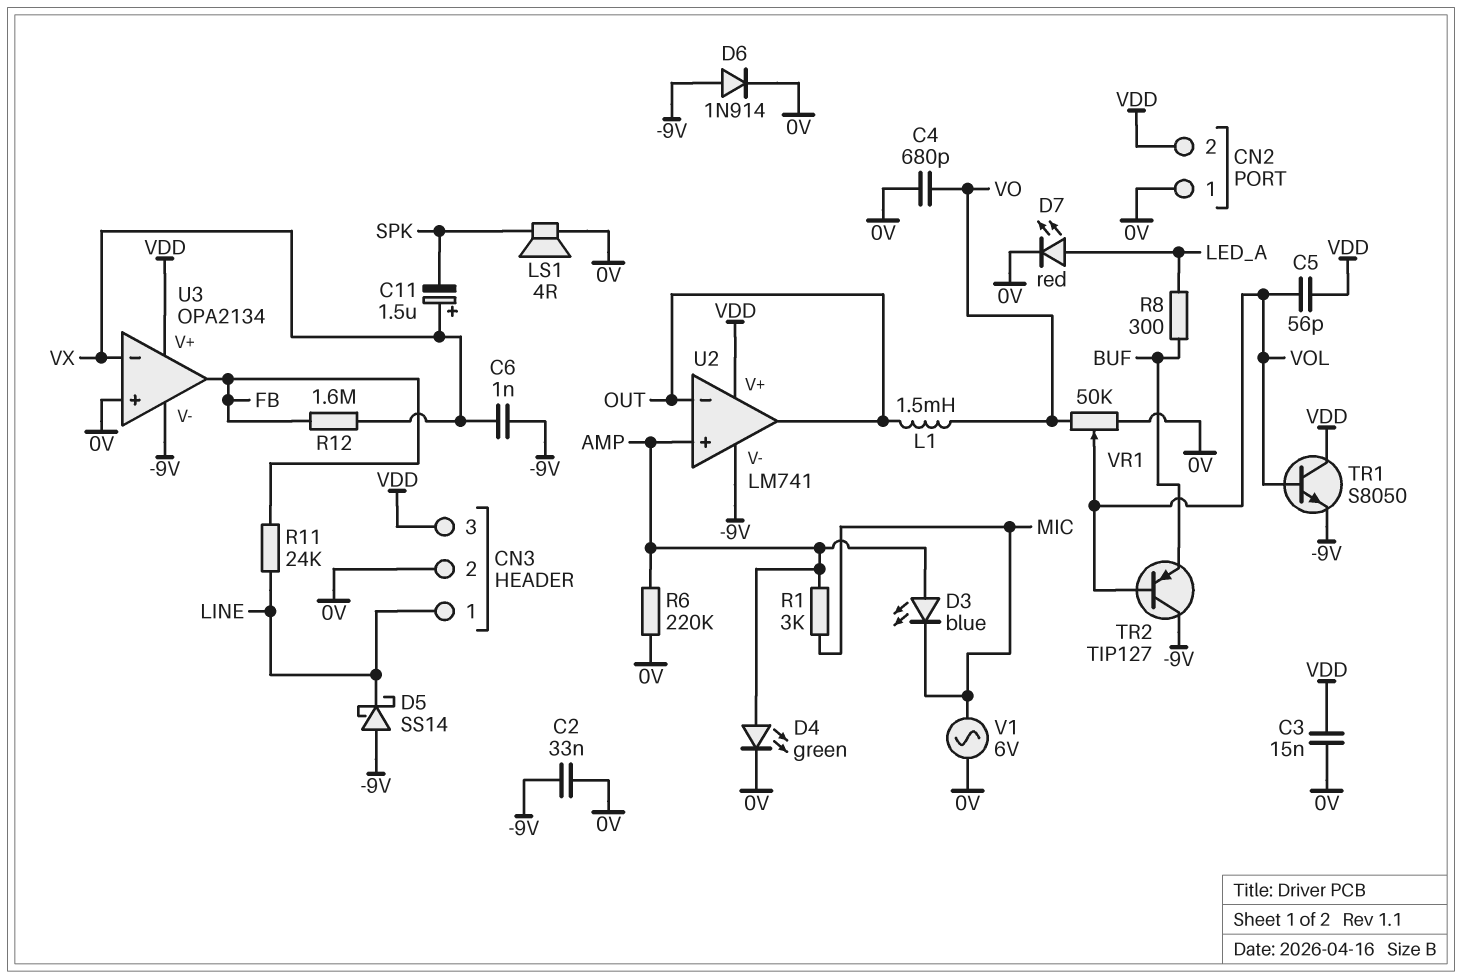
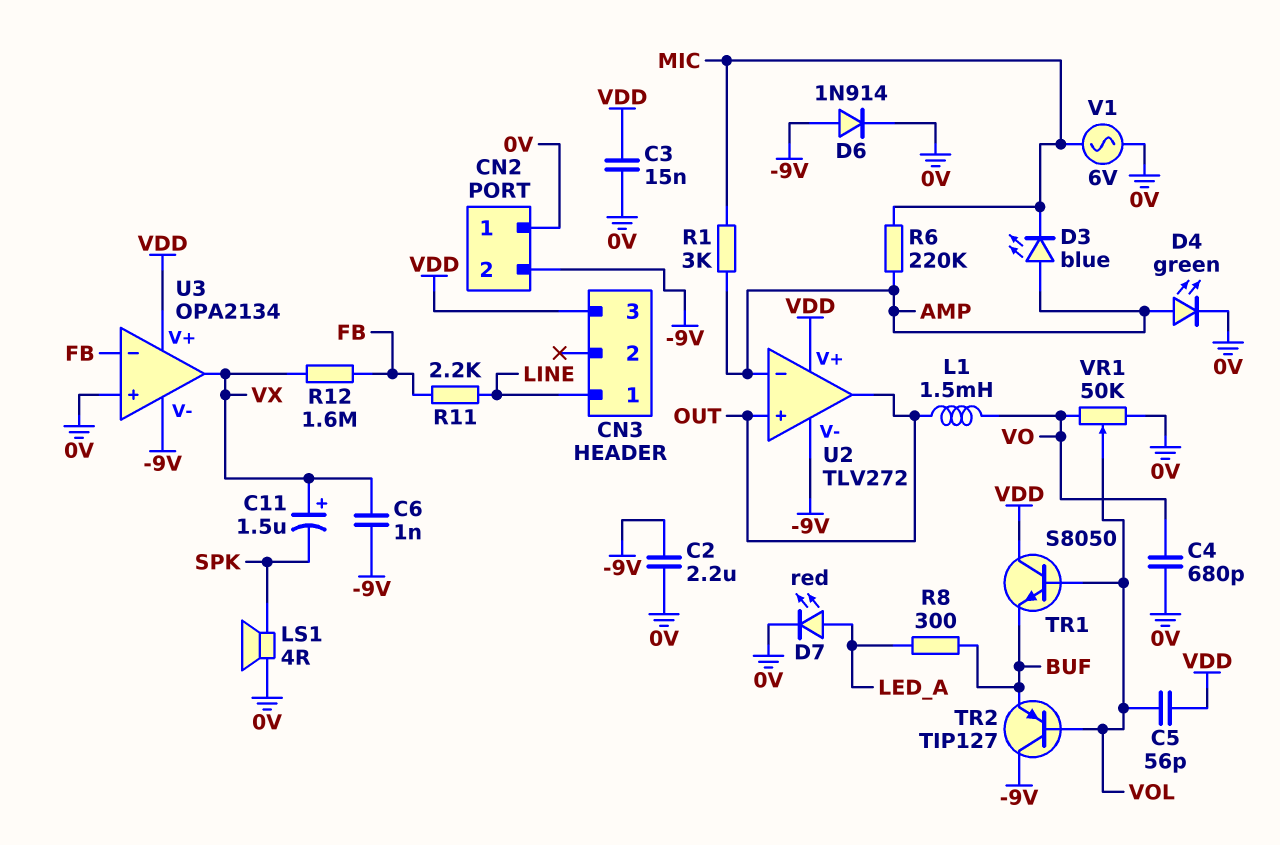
C2: 33nF (-9V, 0V) -> 2.2uF (-9V, 0V)
CN2 pin 2: VDD -> -9V
CN3 pin 2: 0V -> none
D5: schottky SS14 (A -9V, K LINE) -> none
R6: 220k (0V, AMP) -> 220k (AMP, MIC)
R11: 24k (FB, LINE) -> 2.2k (FB, LINE)
TR1: NPN S8050 (B VOL, C VDD, E -9V) -> NPN S8050 (B VOL, C VDD, E BUF)
U2: LM741 -> TLV272
U2 pin in+: AMP -> OUT
U2 pin in-: OUT -> AMP
U3 pin in-: VX -> FB
U3 pin out: FB -> VX

